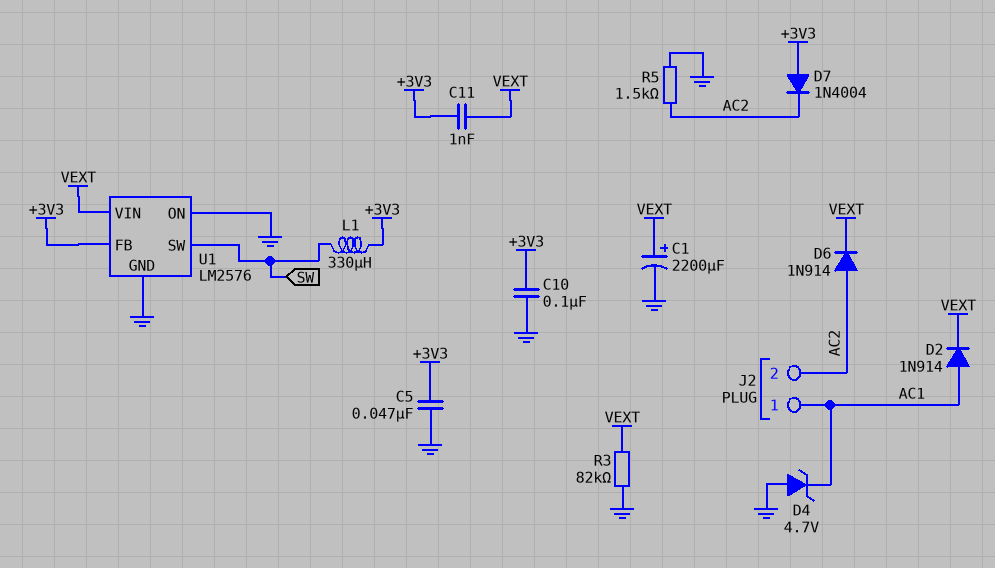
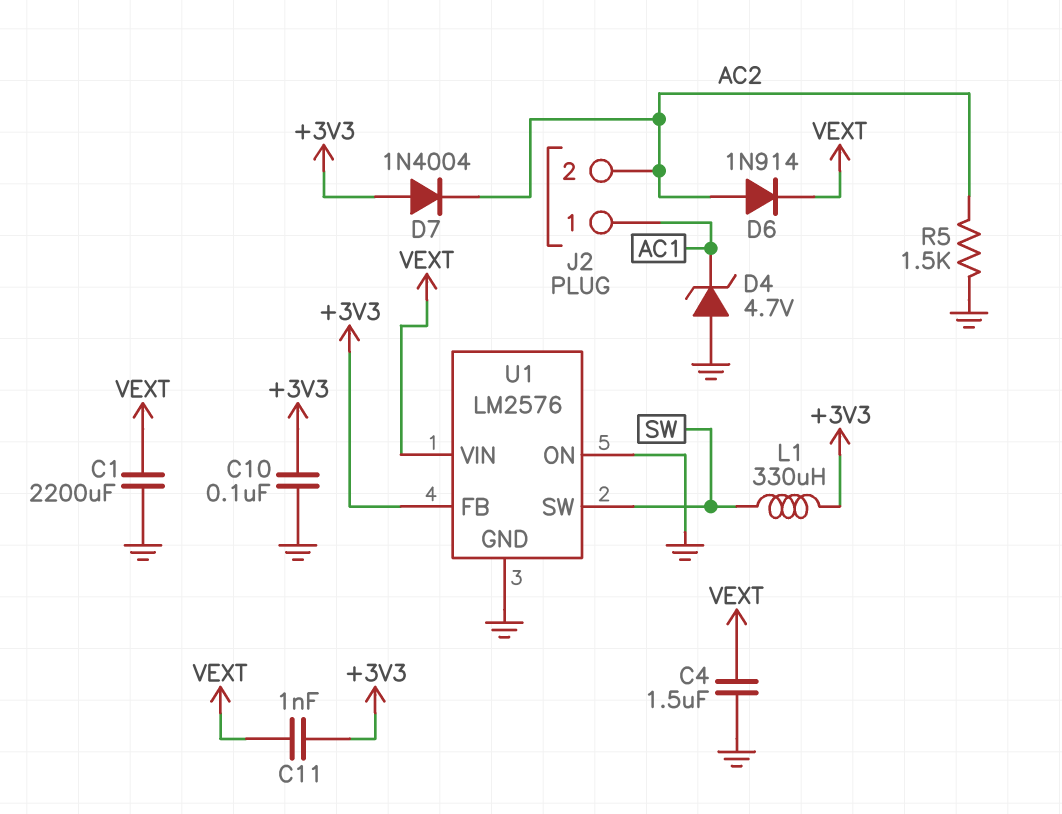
C1: 2200uF (plus VEXT, minus GND) -> 2200uF (GND, VEXT)
C4: none -> 1.5uF (GND, VEXT)
C5: 47nF (+3V3, GND) -> none
D2: diode 1N914 (A AC1, K VEXT) -> none
R3: 82k (GND, VEXT) -> none

